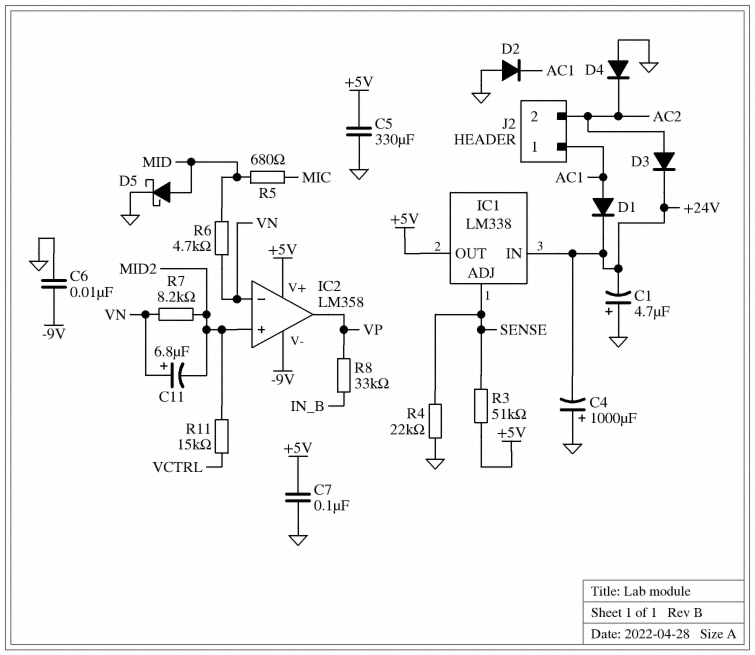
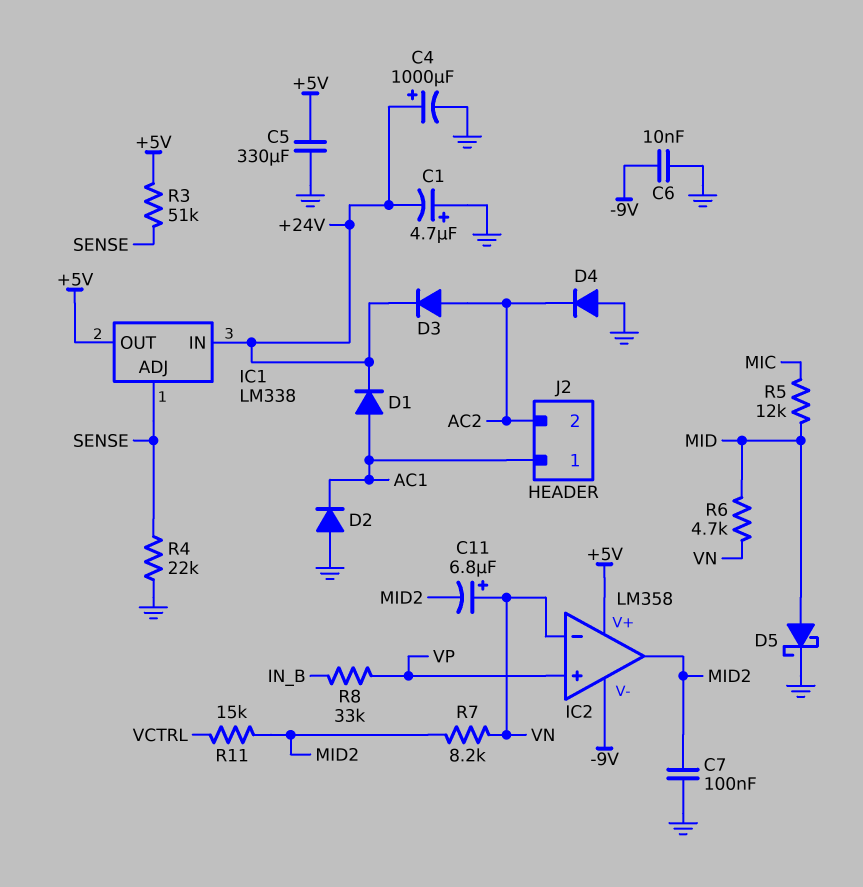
C4: 1000uF (plus GND, minus +24V) -> 1000uF (plus +24V, minus GND)
C7: 100nF (+5V, GND) -> 100nF (GND, MID2)
IC2 pin in+: MID2 -> VP
IC2 pin out: VP -> MID2
R5: 680 (MIC, MID) -> 12k (MIC, MID)

